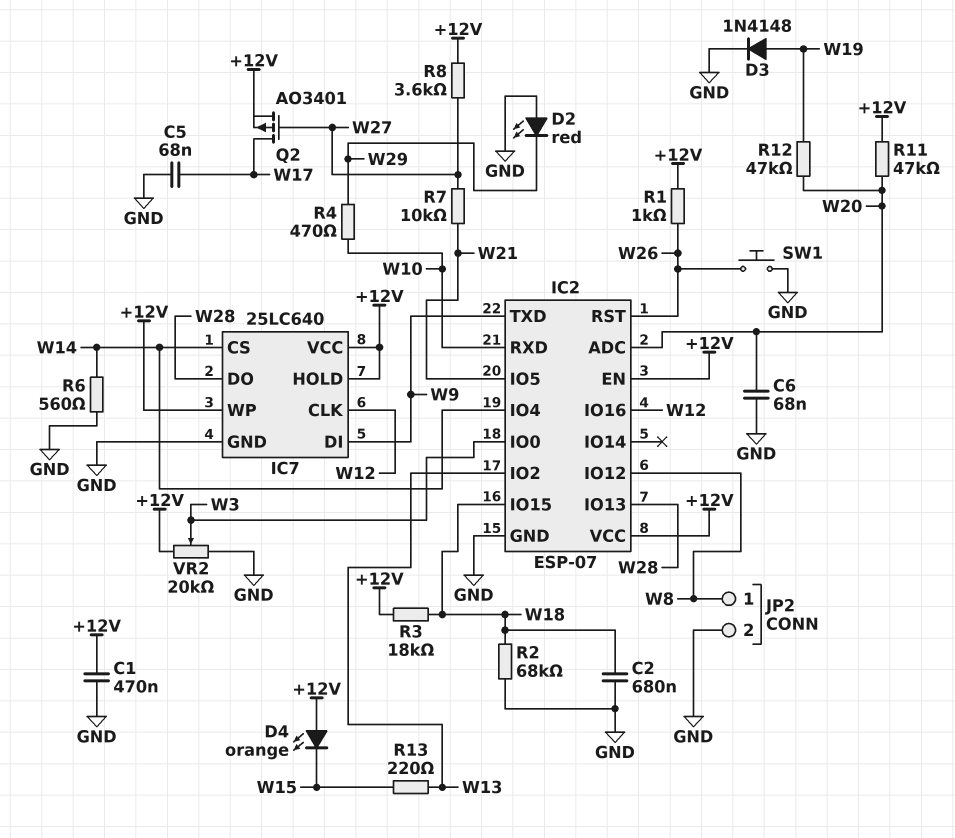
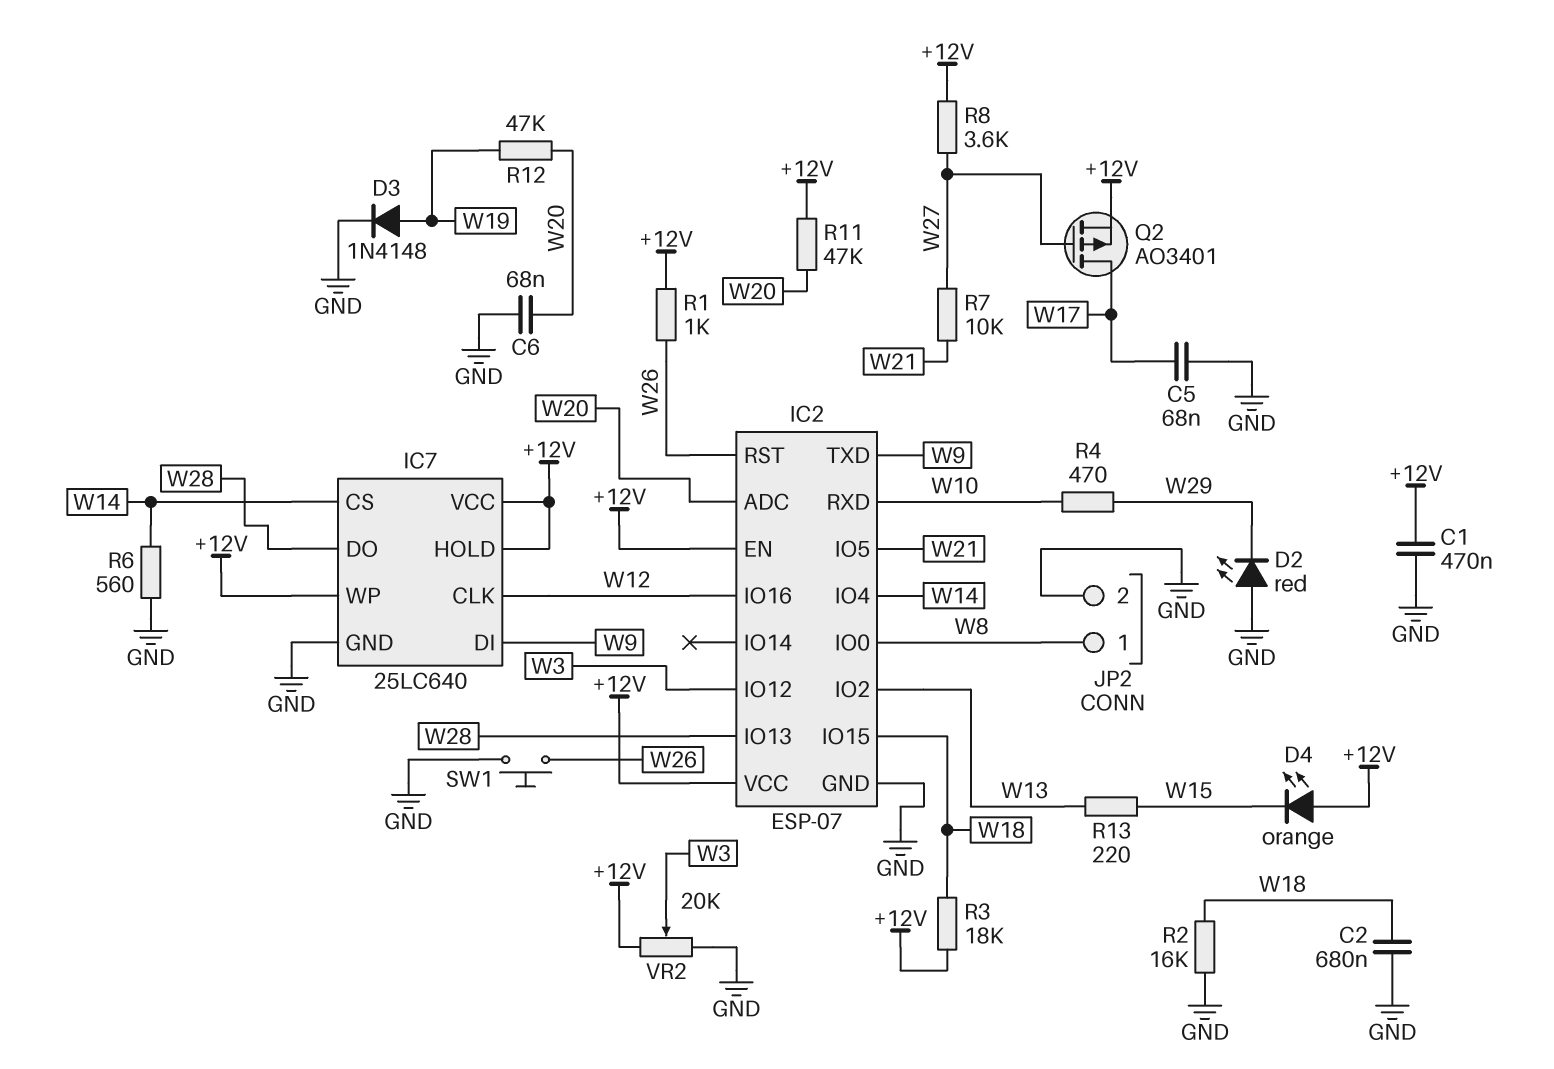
IC2 pin IO0: W3 -> W8
IC2 pin IO12: W8 -> W3
R2: 68k (GND, W18) -> 16k (GND, W18)

